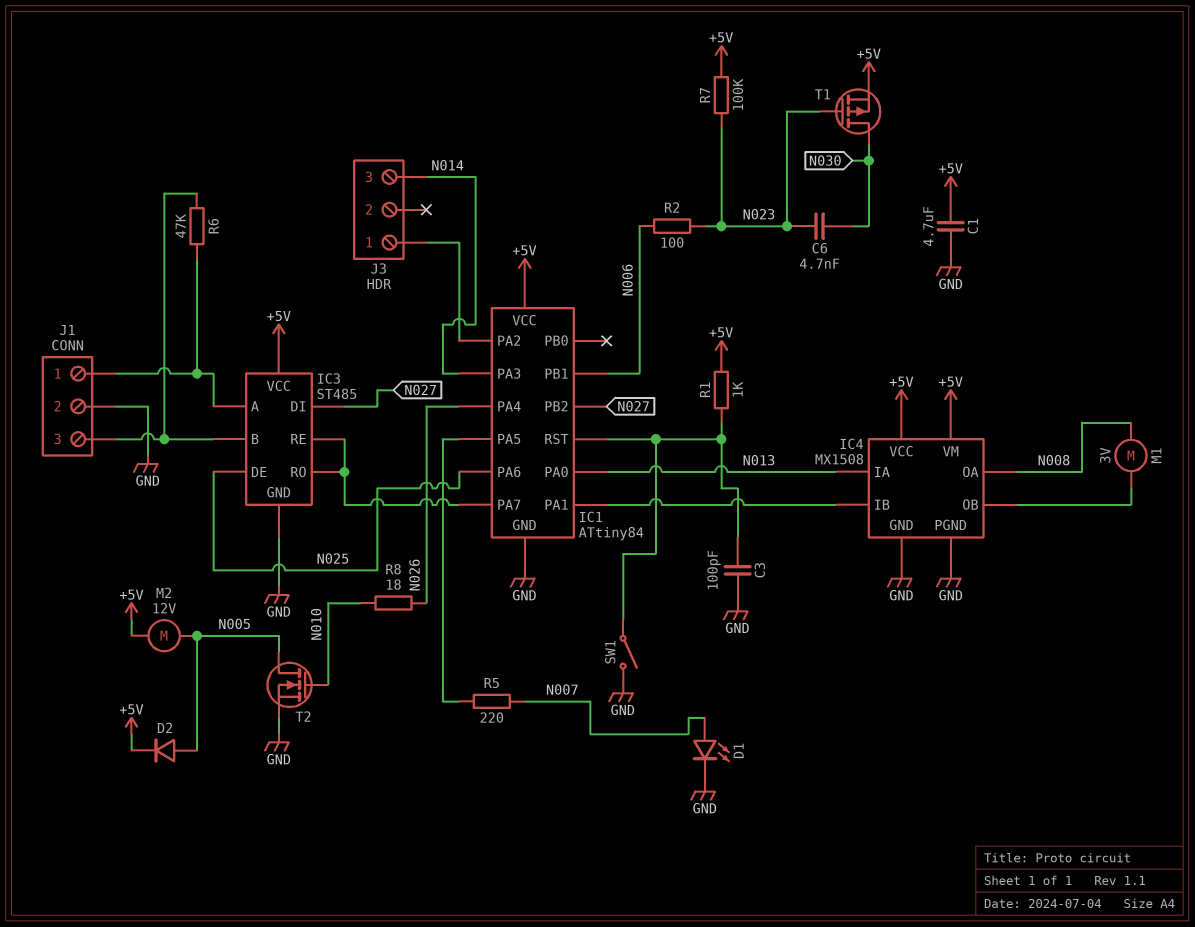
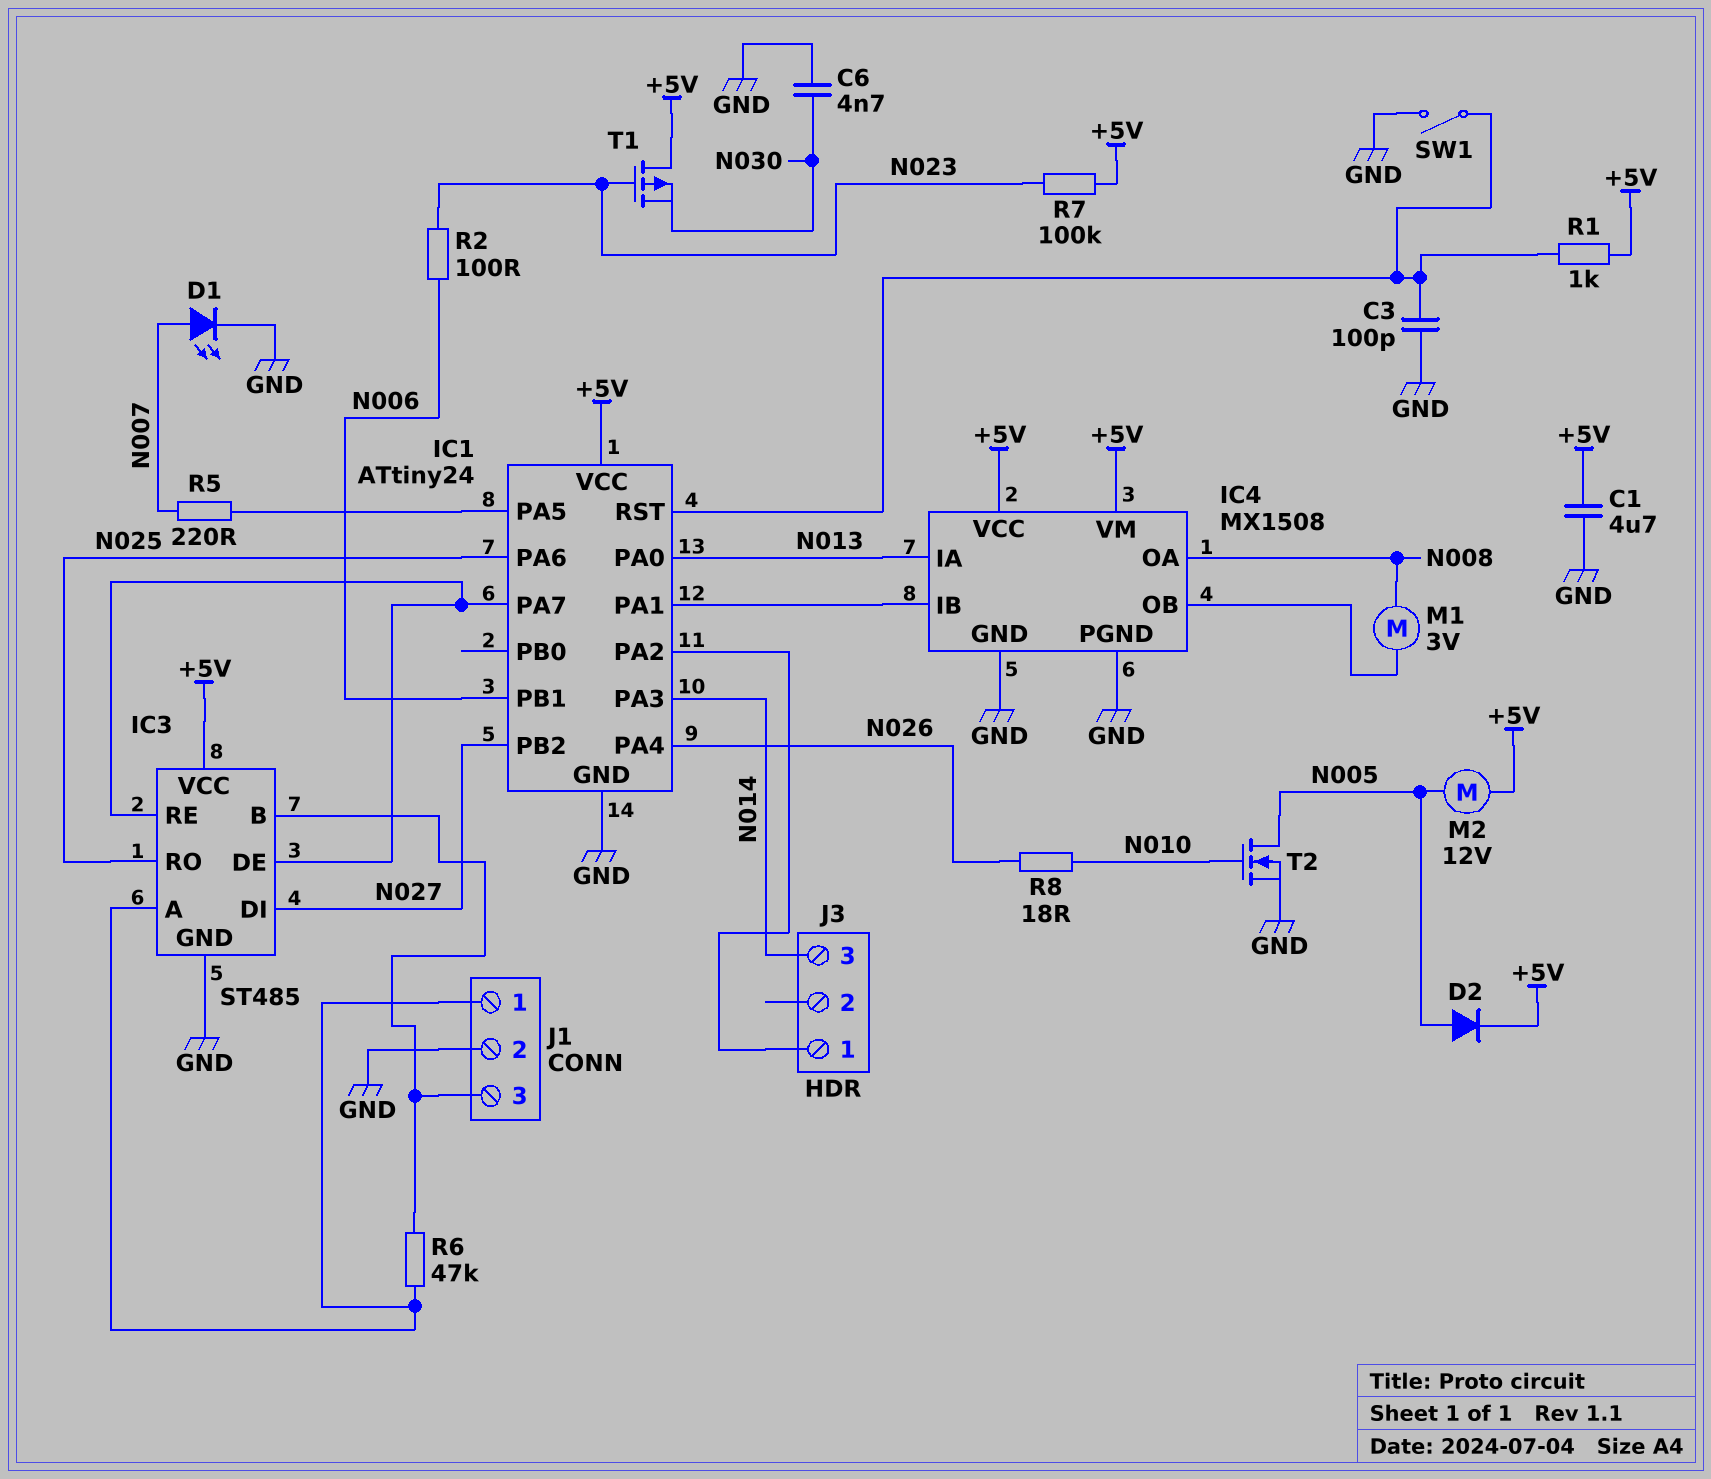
C6: 4.7nF (N023, N030) -> 4.7nF (GND, N030)
IC1: ATtiny84 -> ATtiny24
IC3 pin DE: N025 -> IC1/PA7
IC3 pin RO: IC1/PA7 -> N025
T1: PMOS (G N023, D N030, S +5V) -> PMOS (G N023, D +5V, S N030)

